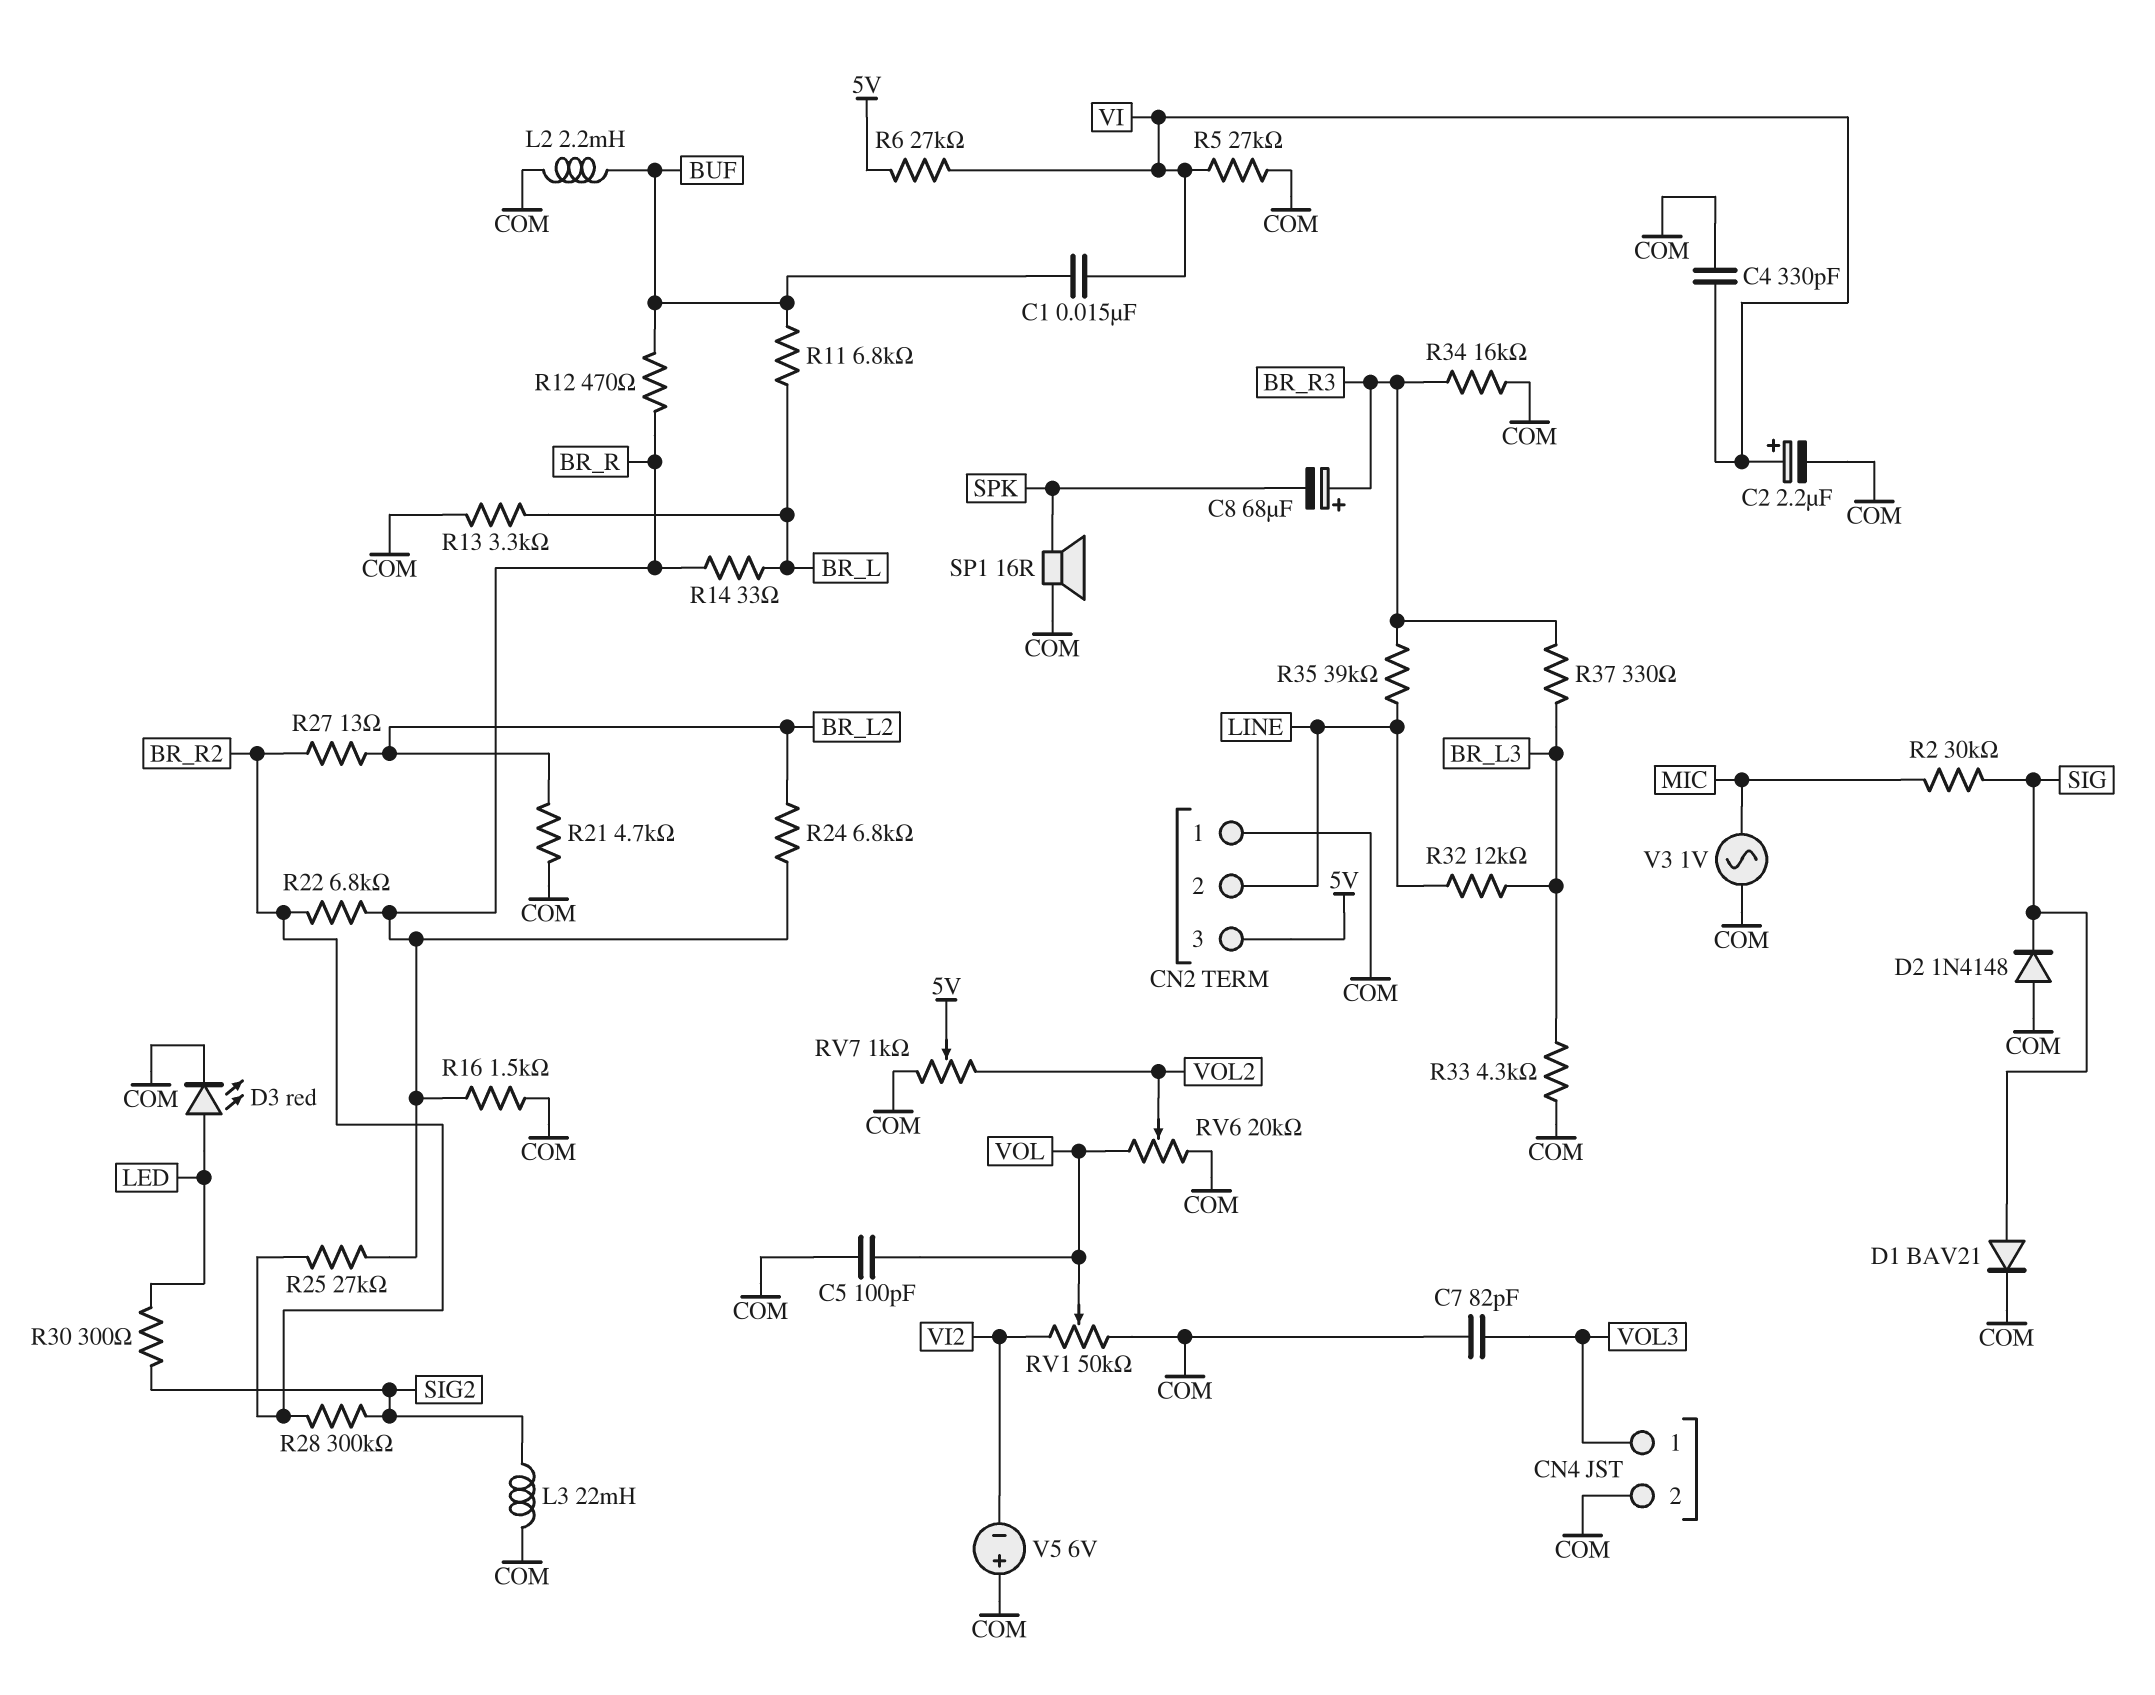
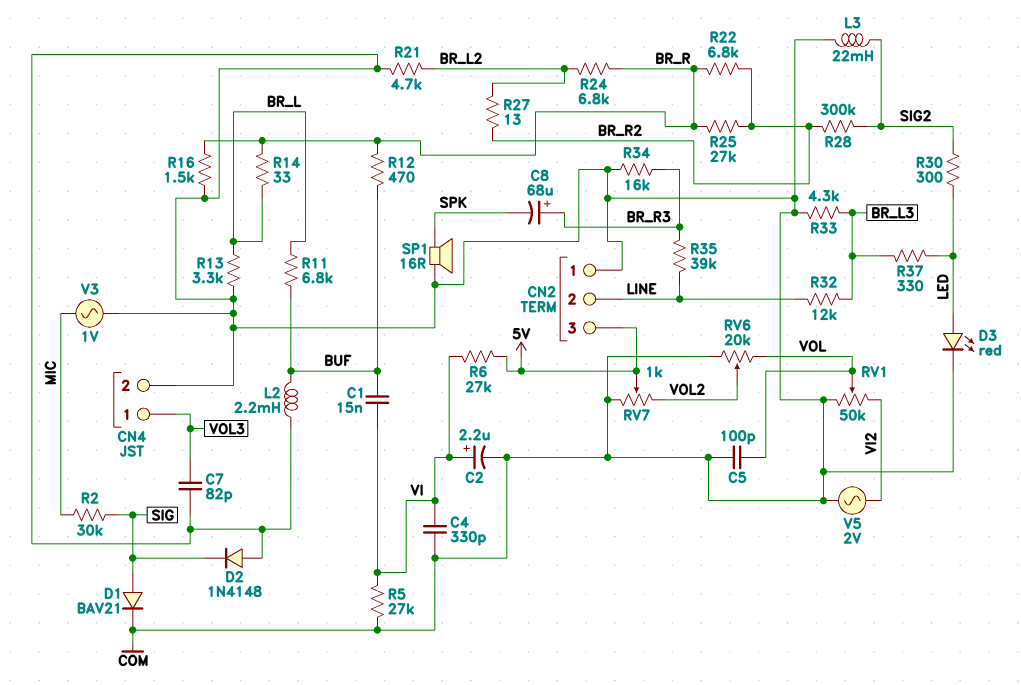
R37: 330 (BR_L3, BR_R3) -> 330 (BR_L3, LED)
V5: 6V (plus COM, minus VI2) -> AC 2V (COM, VI2)

